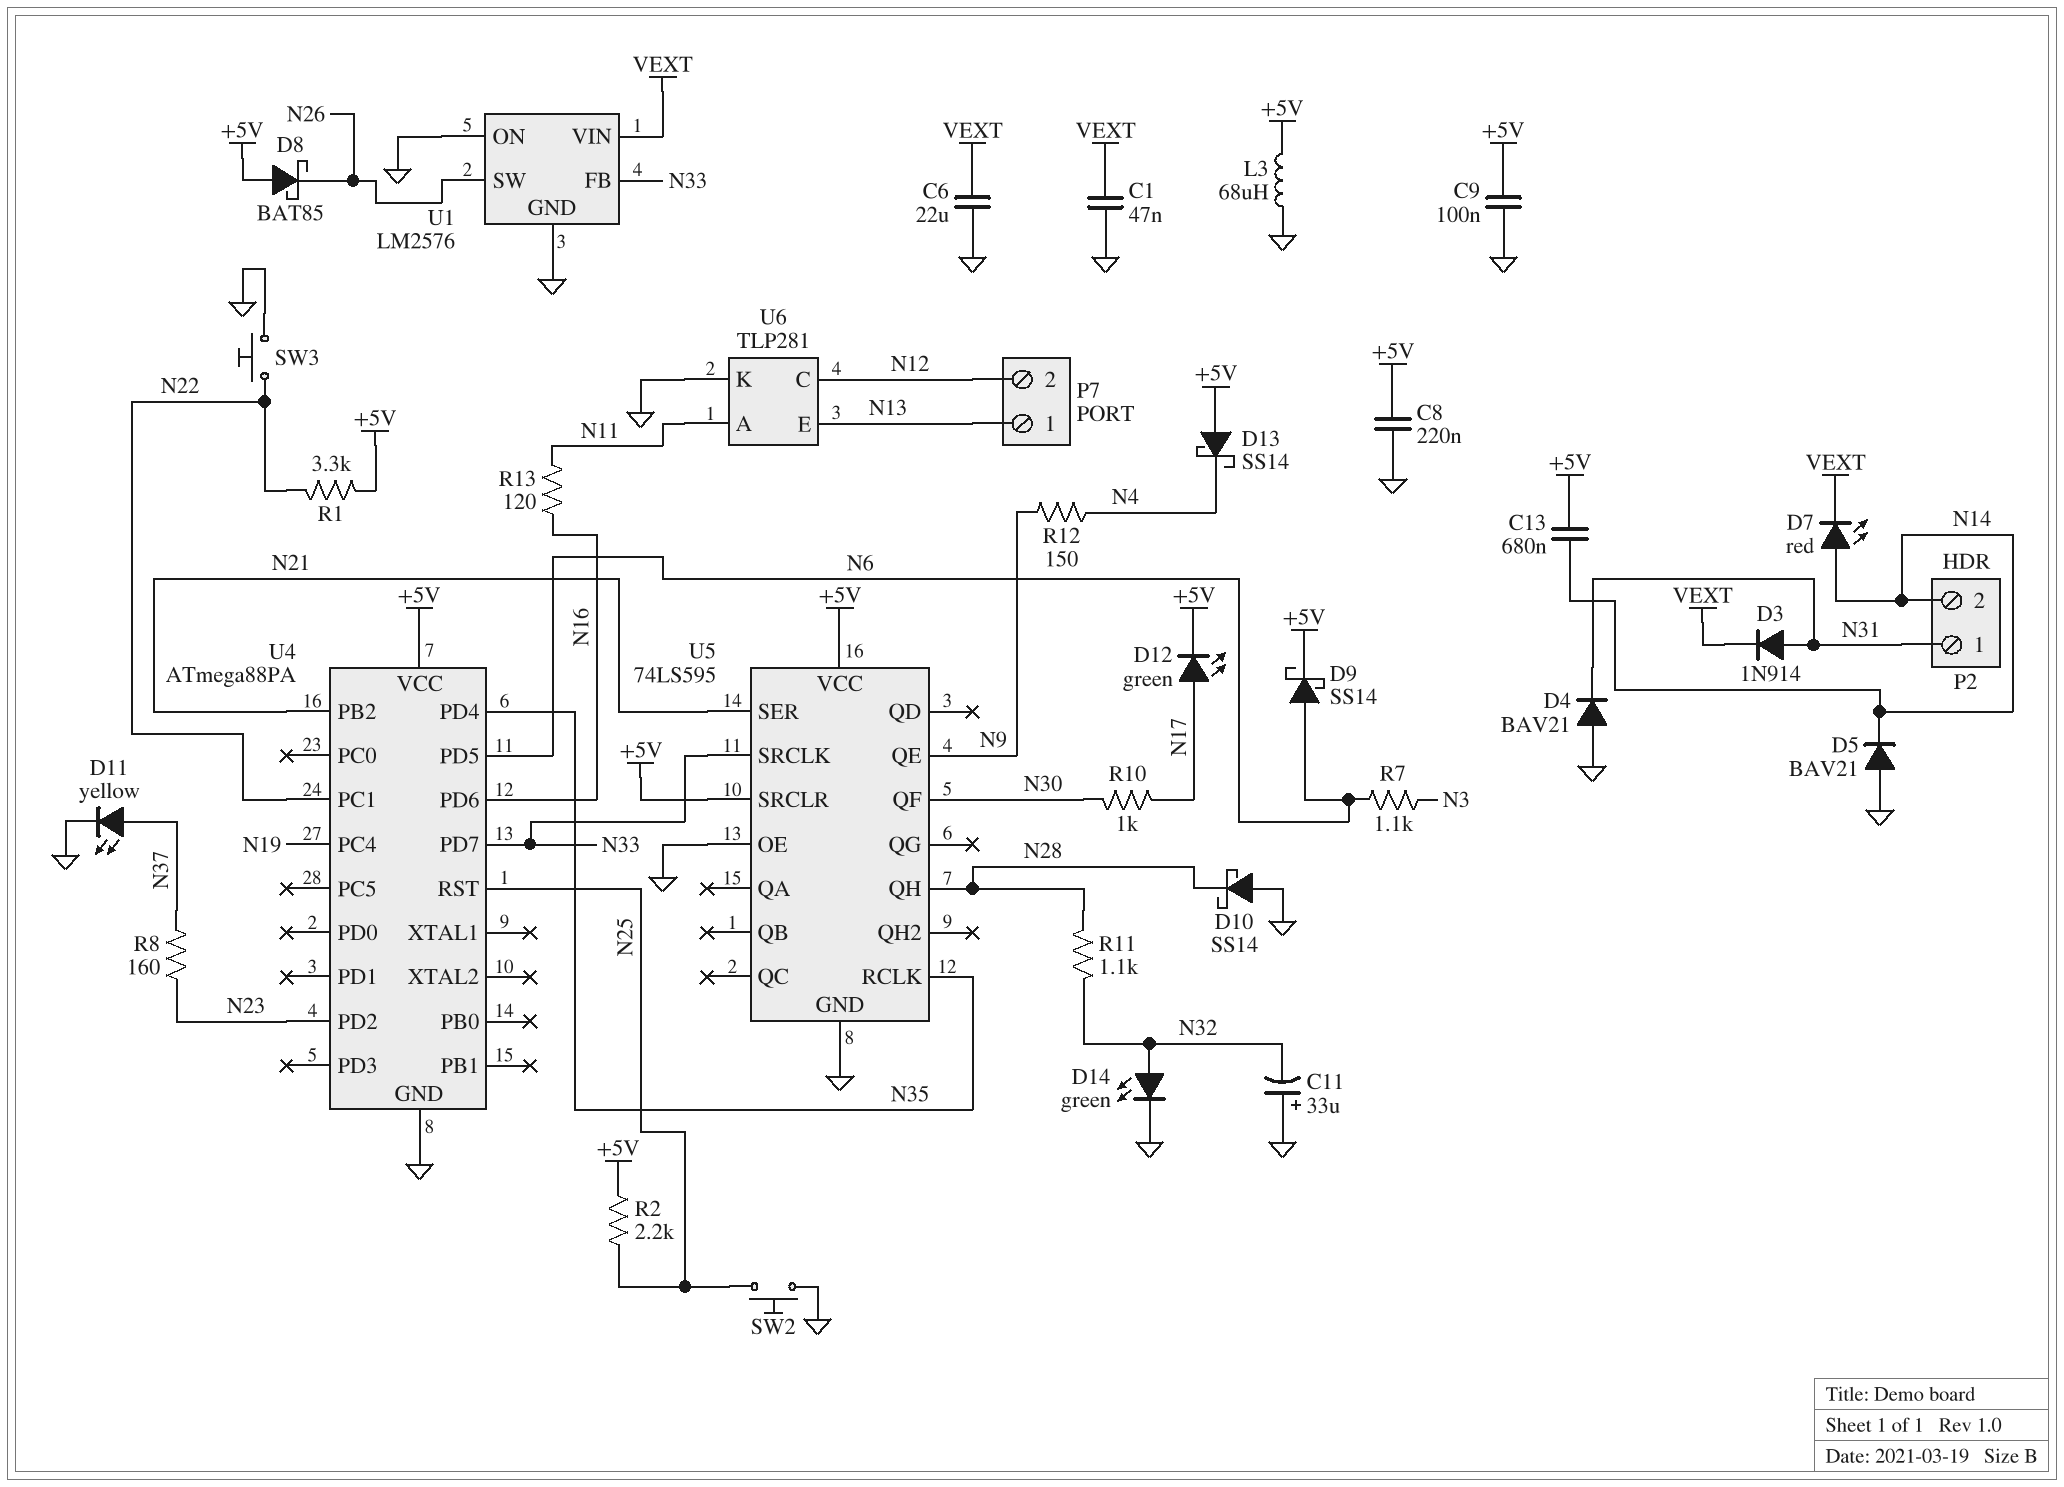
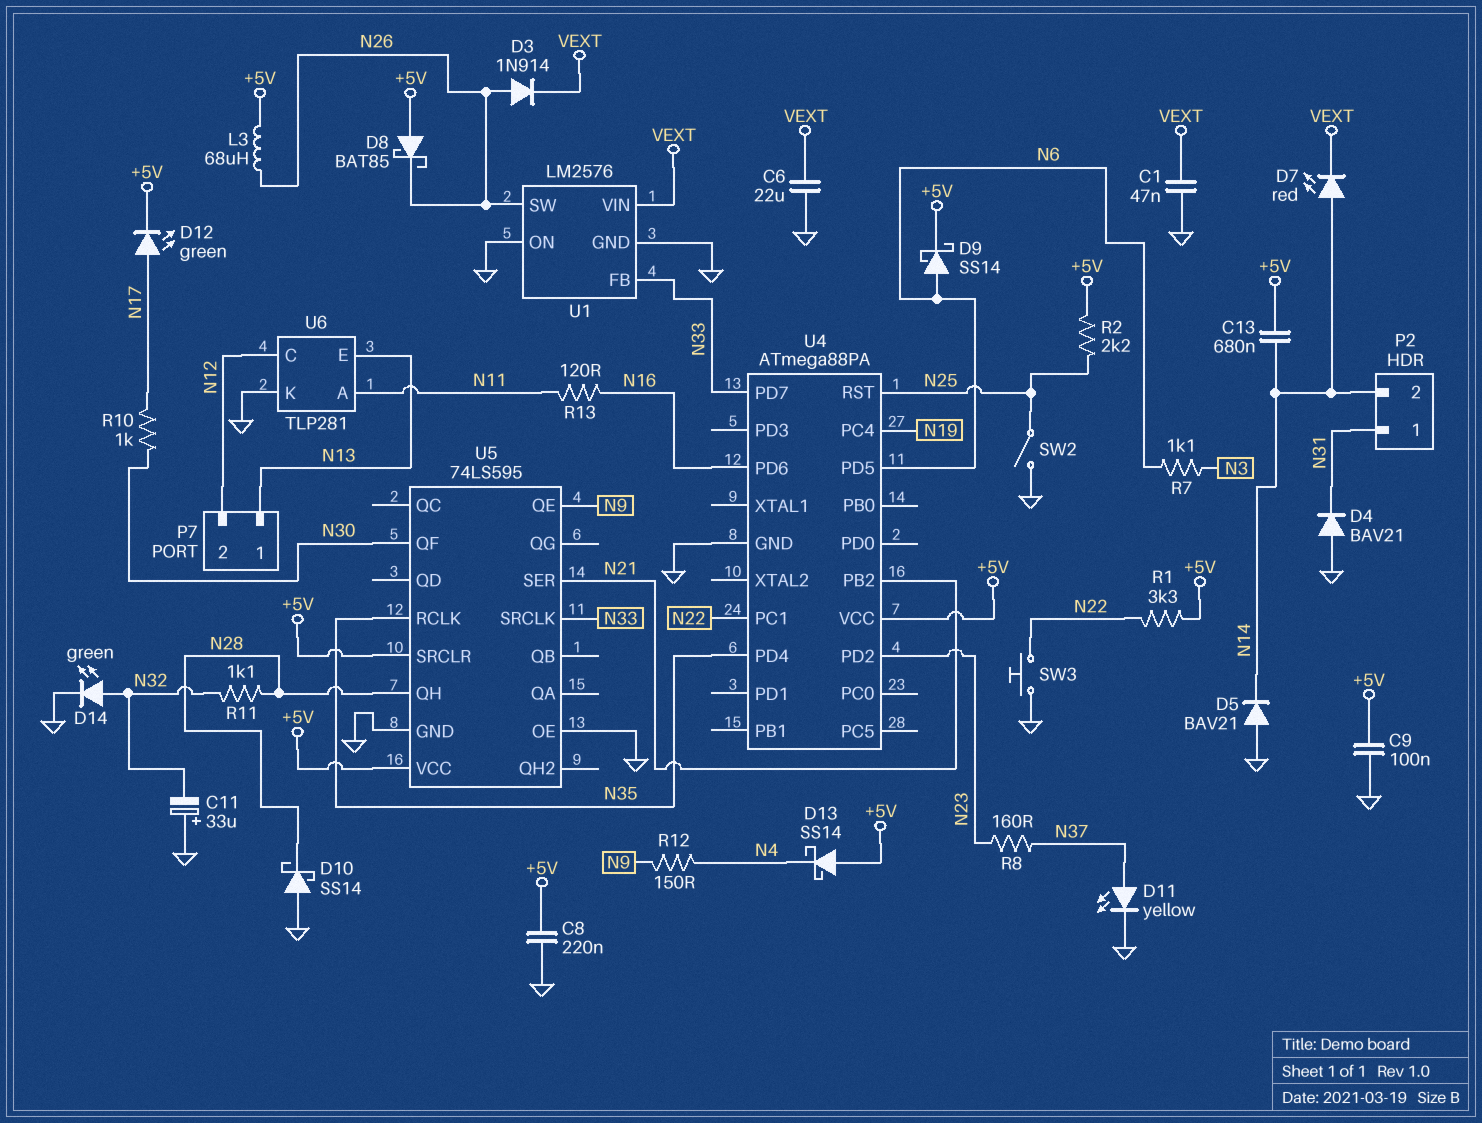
D3: diode 1N914 (A N31, K VEXT) -> diode 1N914 (A N26, K VEXT)
L3: 68uH (+5V, GND) -> 68uH (+5V, N26)
SW2: button (GND, N25) -> switch (GND, N25)

